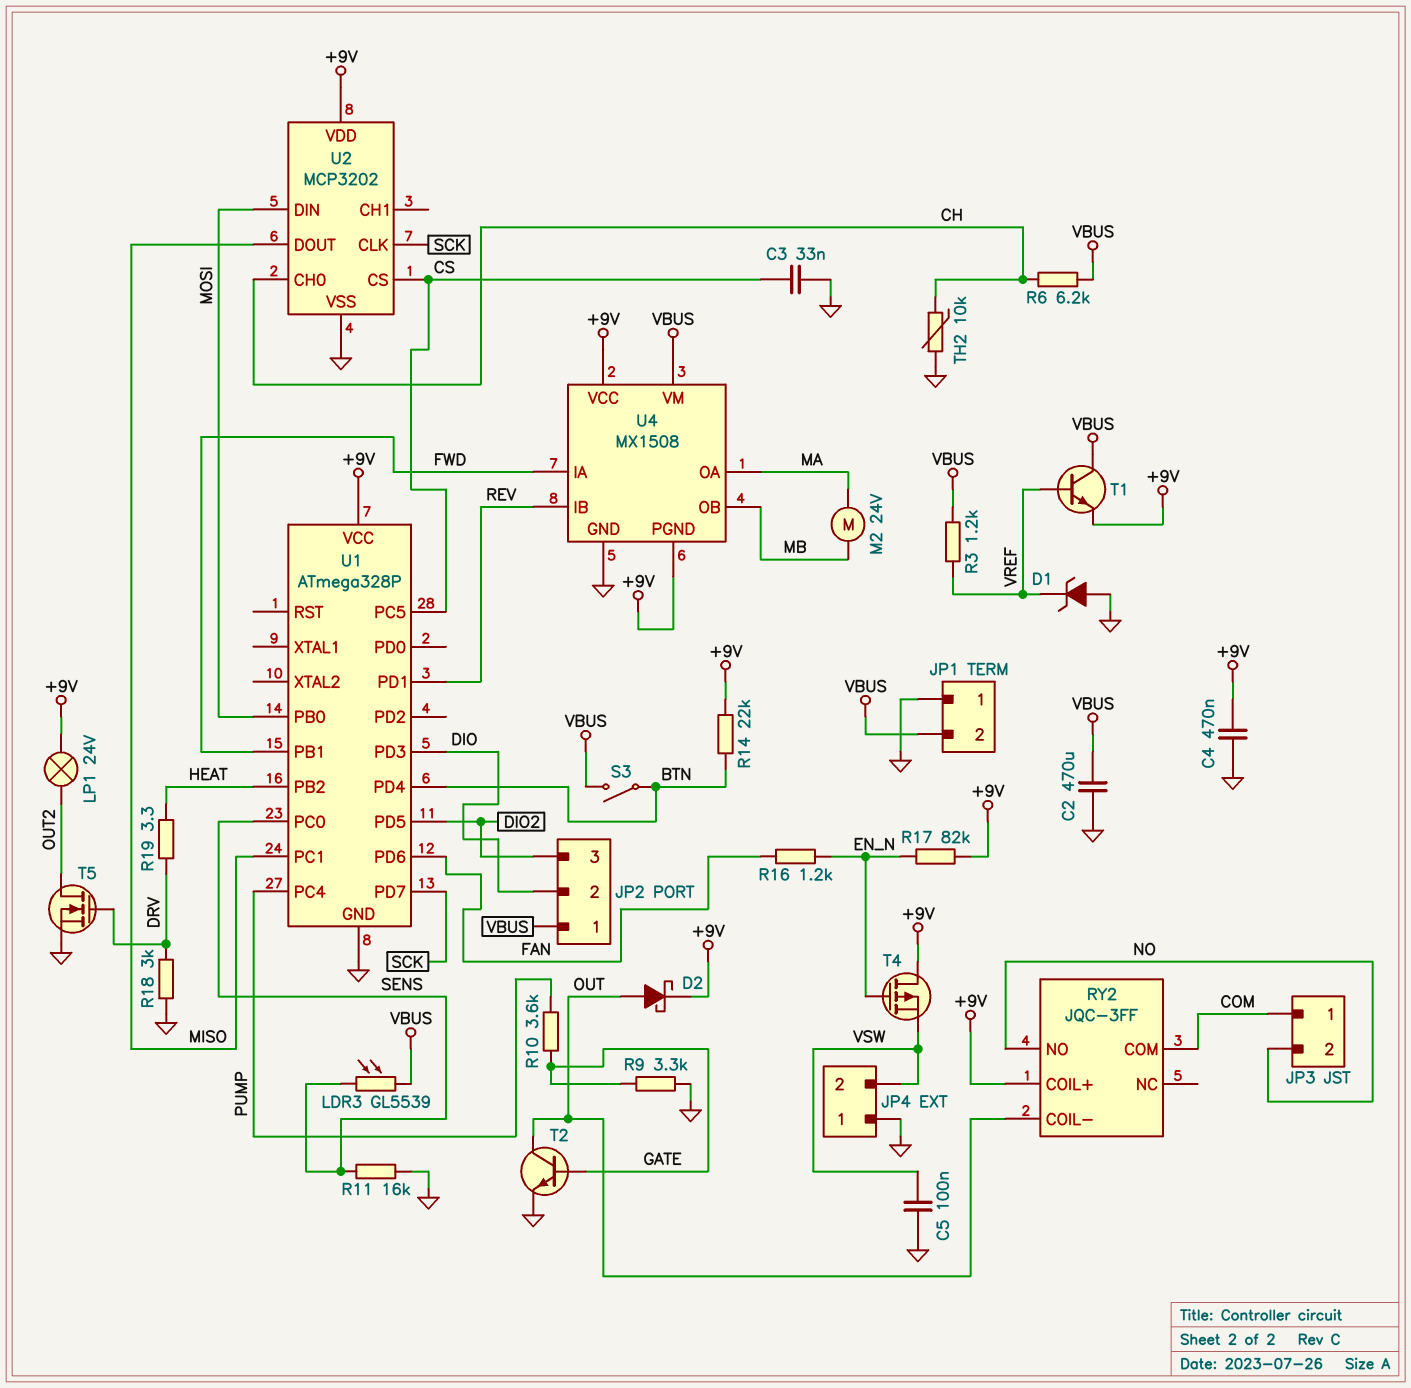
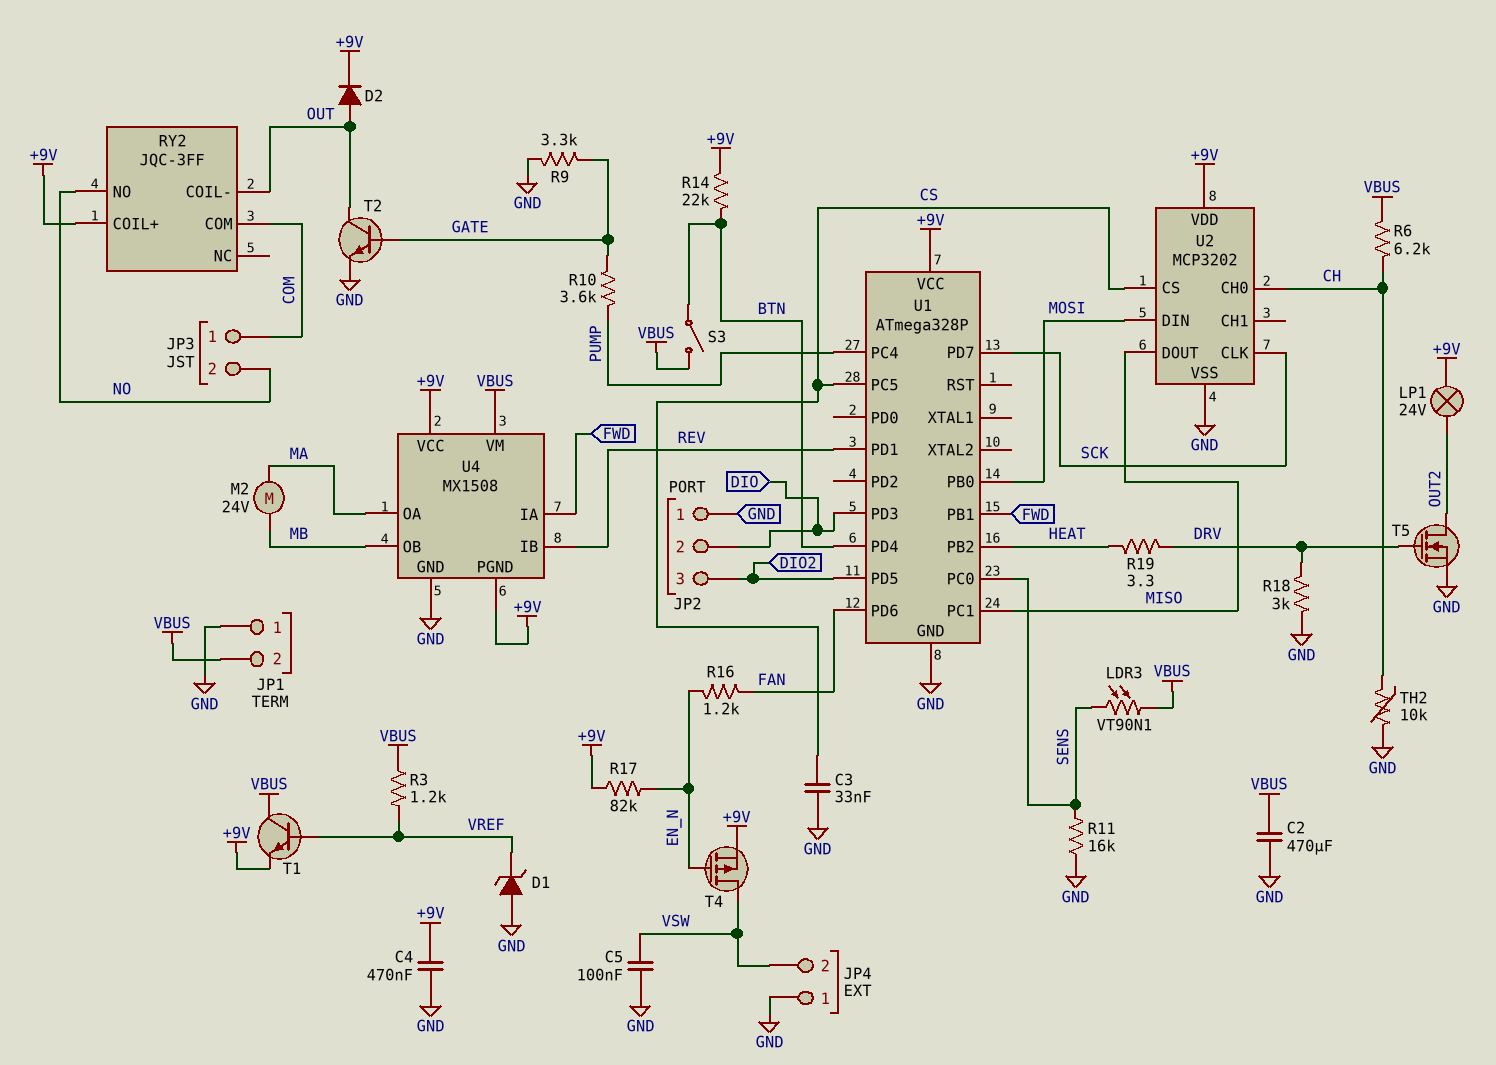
D2: schottky (A OUT, K +9V) -> diode (A OUT, K +9V)
JP2 pin 1: VBUS -> GND
LDR3: GL5539 (SENS, VBUS) -> VT90N1 (SENS, VBUS)
T4: PMOS (G EN_N, D +9V, S VSW) -> PMOS (G EN_N, D VSW, S +9V)

